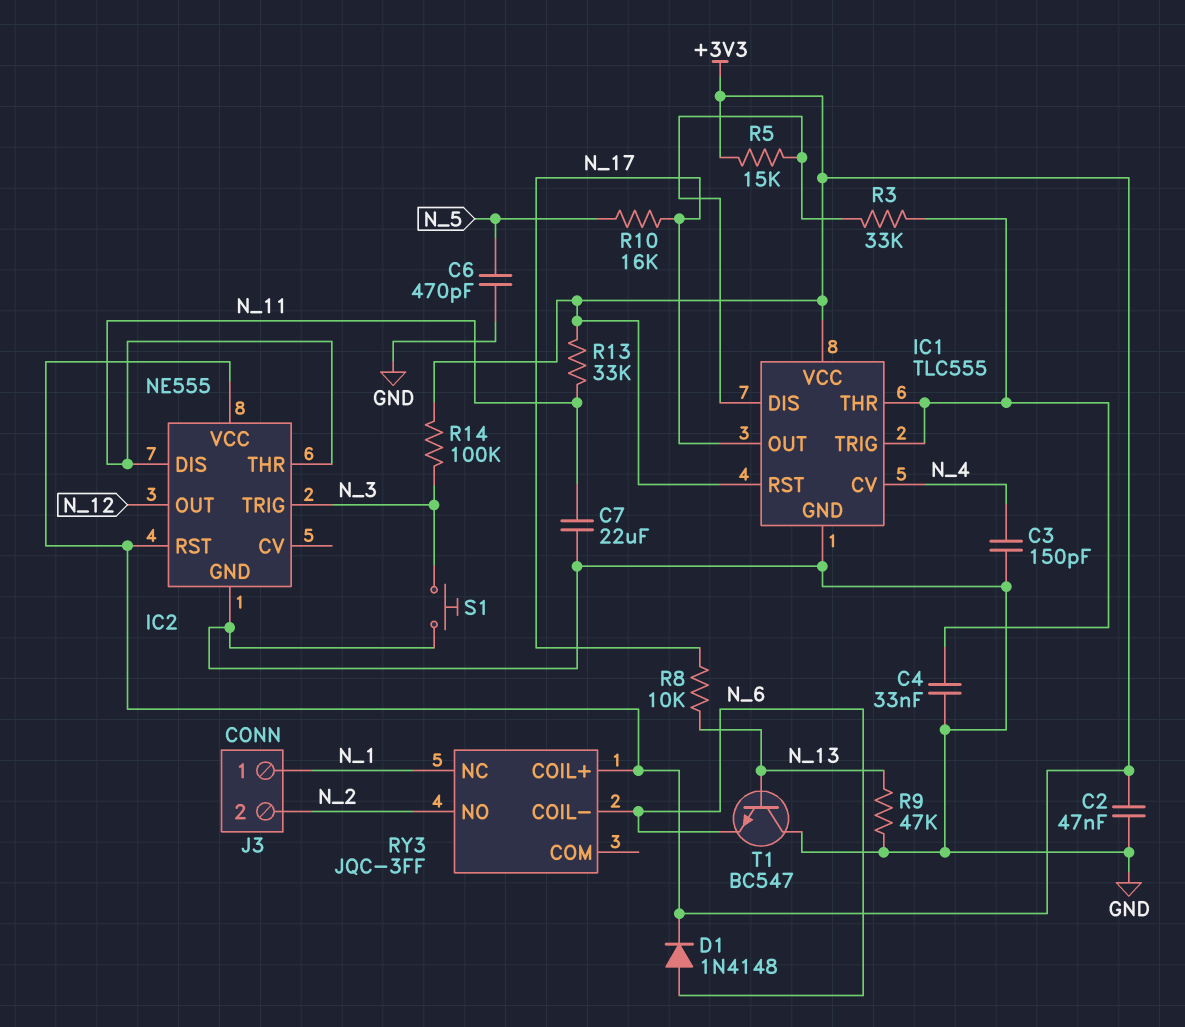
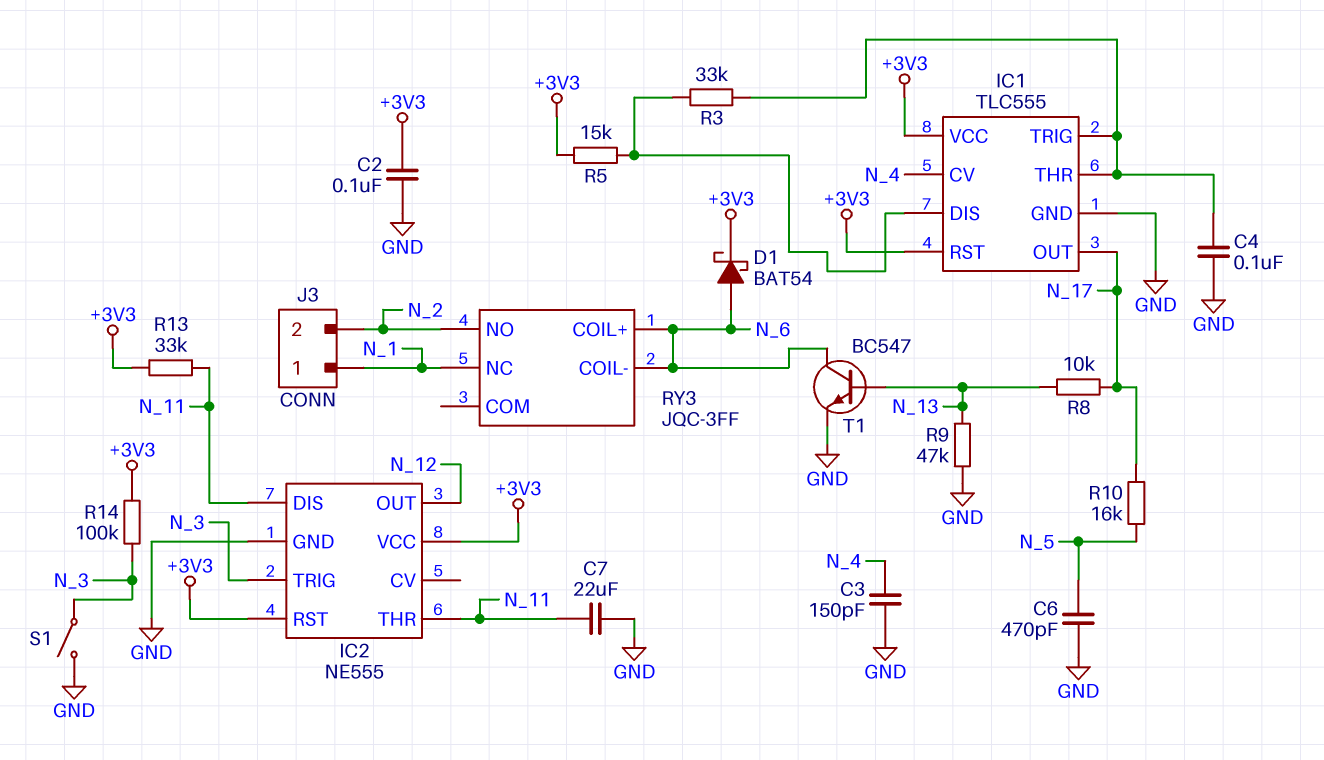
C2: 47nF (+3V3, GND) -> 100nF (+3V3, GND)
C4: 33nF (GND, IC1/THR) -> 100nF (GND, IC1/THR)
D1: diode 1N4148 (A N_6, K +3V3) -> schottky BAT54 (A N_6, K +3V3)
RY3 pin COIL+: +3V3 -> N_6
S1: button (GND, N_3) -> switch (GND, N_3)
T1: NPN BC547 (B N_13, C GND, E N_6) -> NPN BC547 (B N_13, C N_6, E GND)

